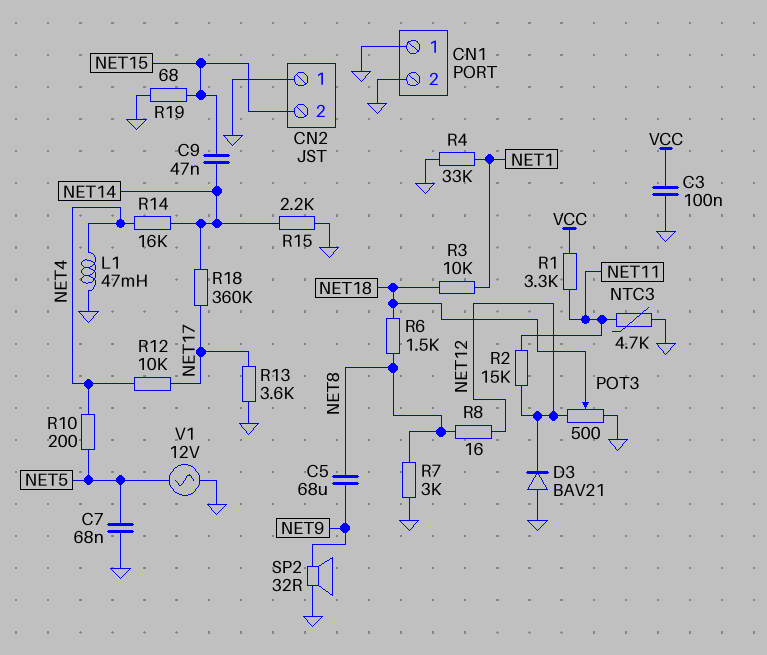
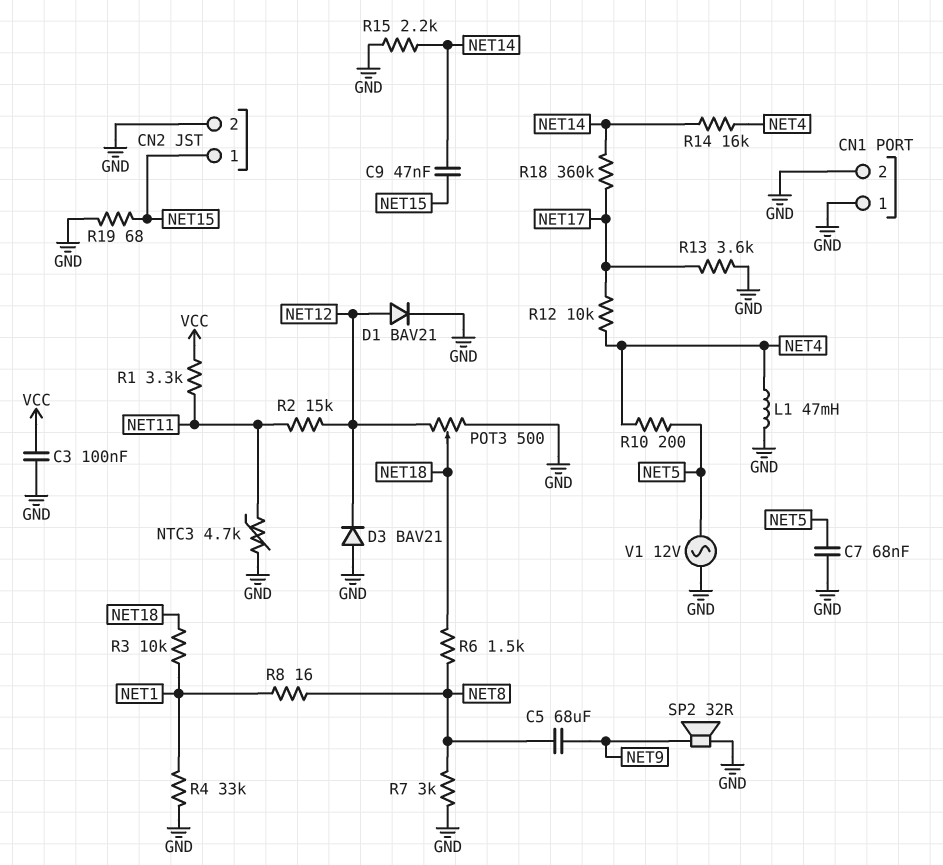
CN2 pin 1: GND -> NET15
CN2 pin 2: NET15 -> GND
D1: none -> diode BAV21 (A NET12, K GND)
R8: 16 (NET8, NET12) -> 16 (NET1, NET8)

